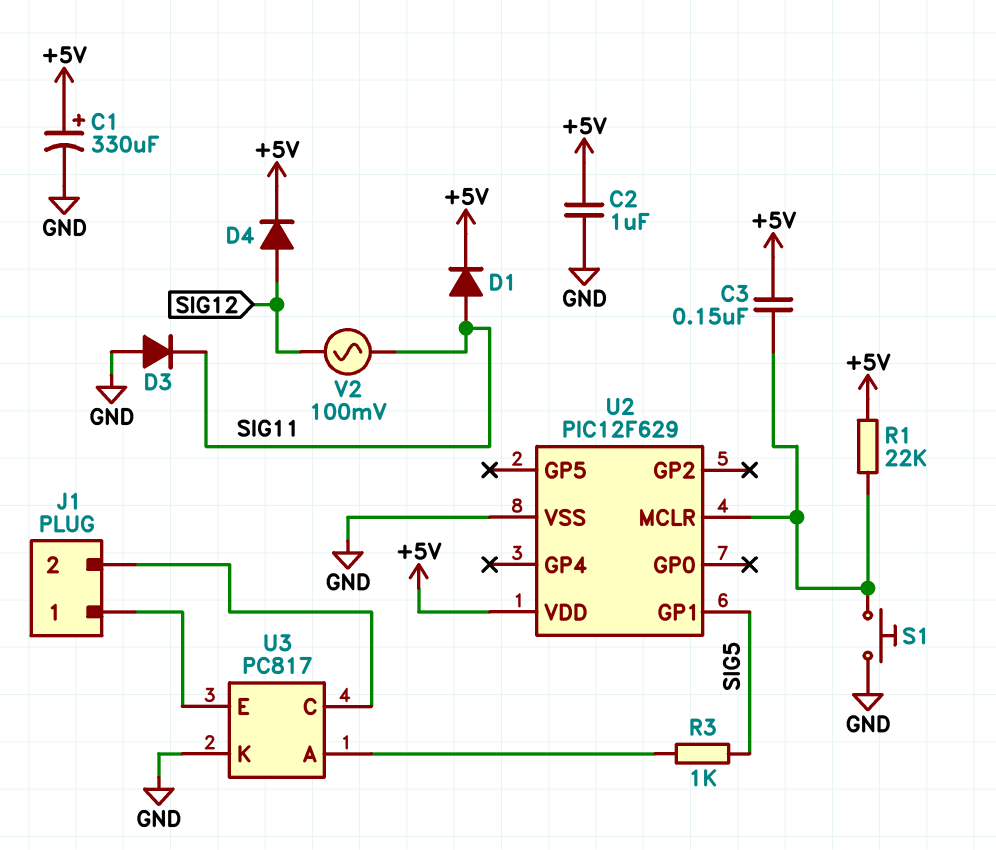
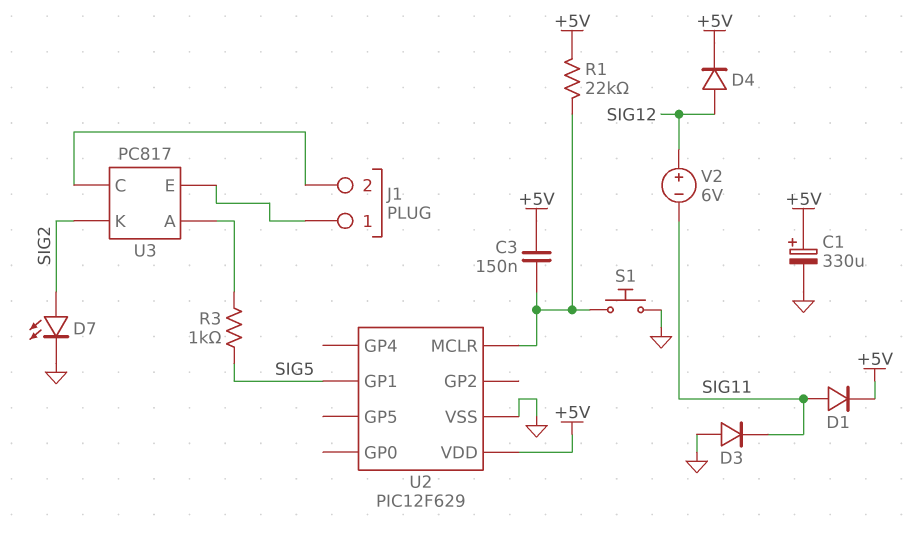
C2: 1uF (+5V, GND) -> none
D7: none -> LED (A SIG2, K GND)
U3 pin K: GND -> SIG2
V2: AC 100mV (SIG11, SIG12) -> 6V (plus SIG12, minus SIG11)

